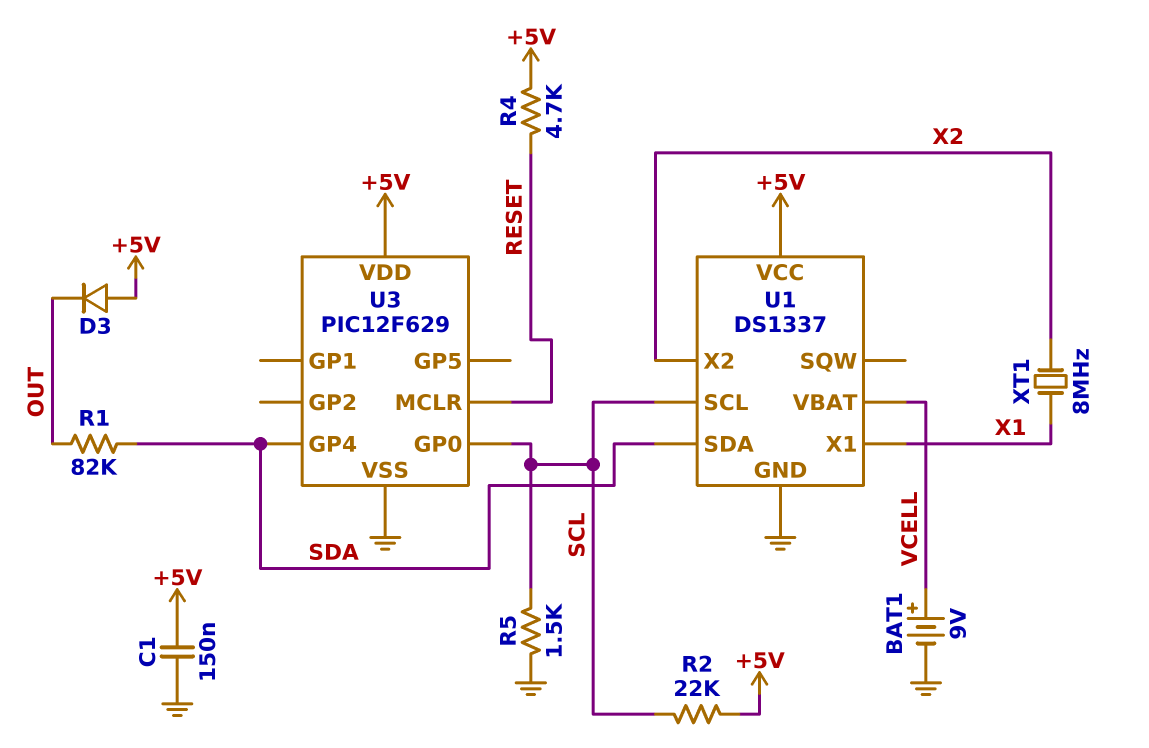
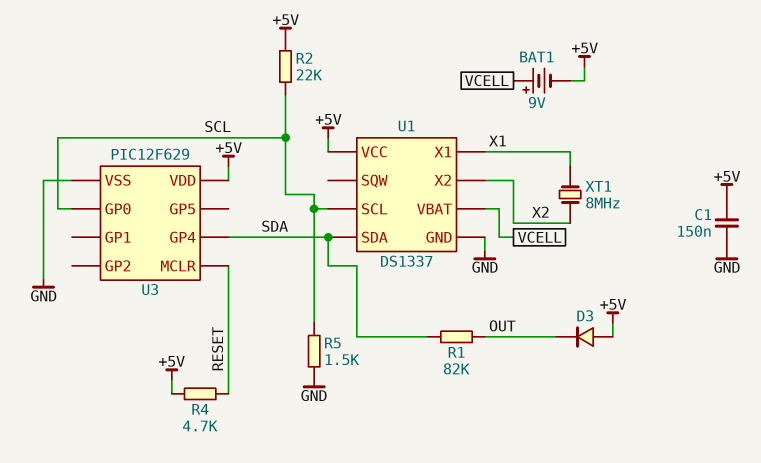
BAT1: 9V (plus VCELL, minus GND) -> 9V (plus VCELL, minus +5V)

